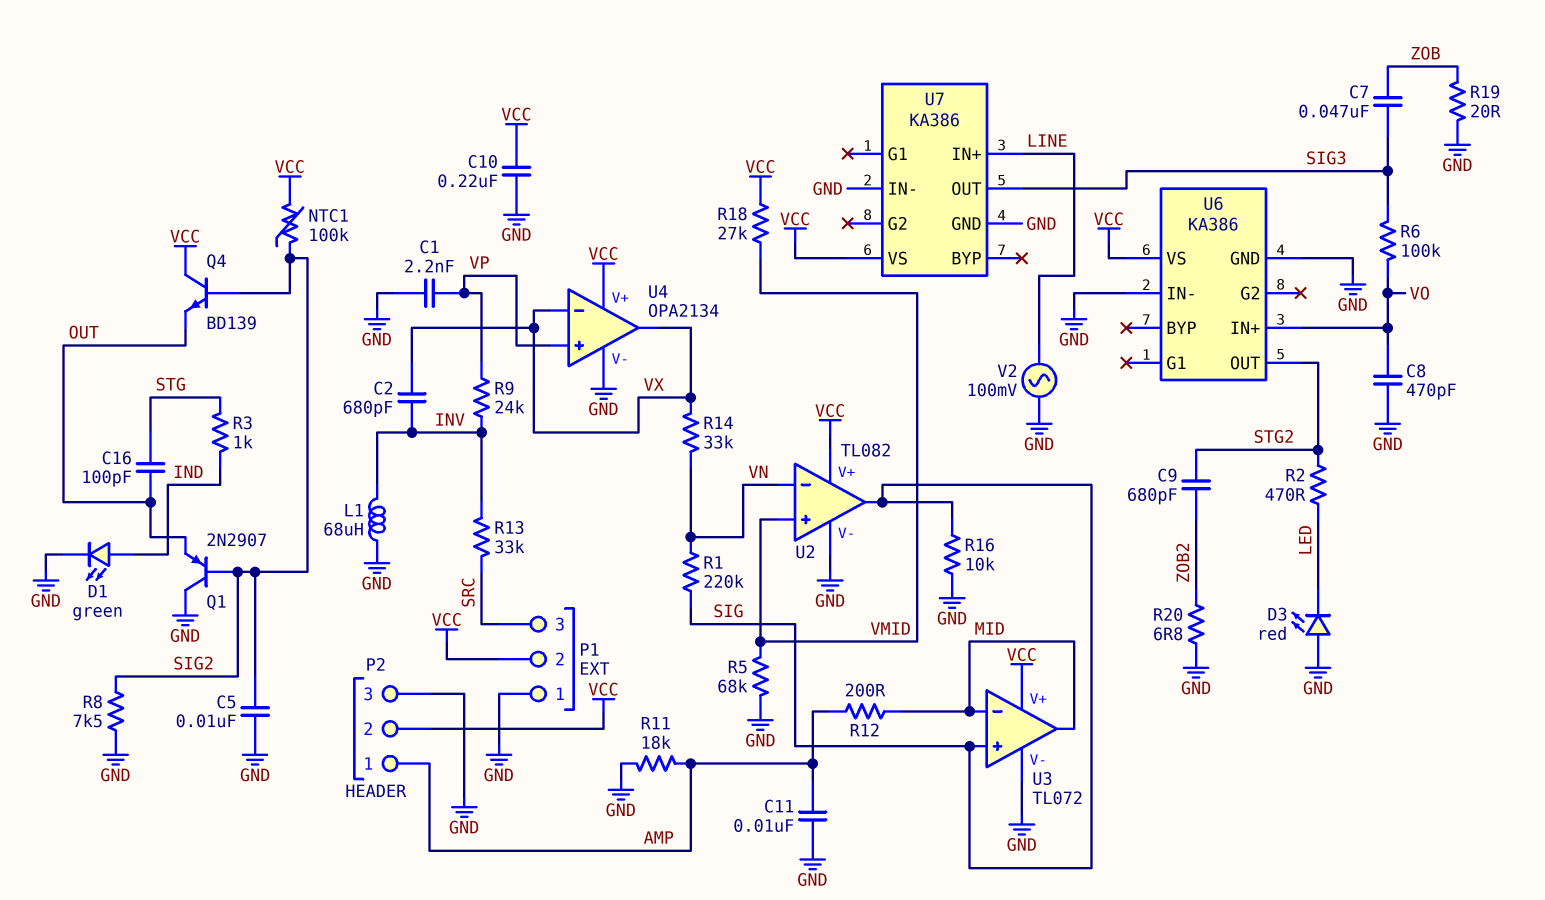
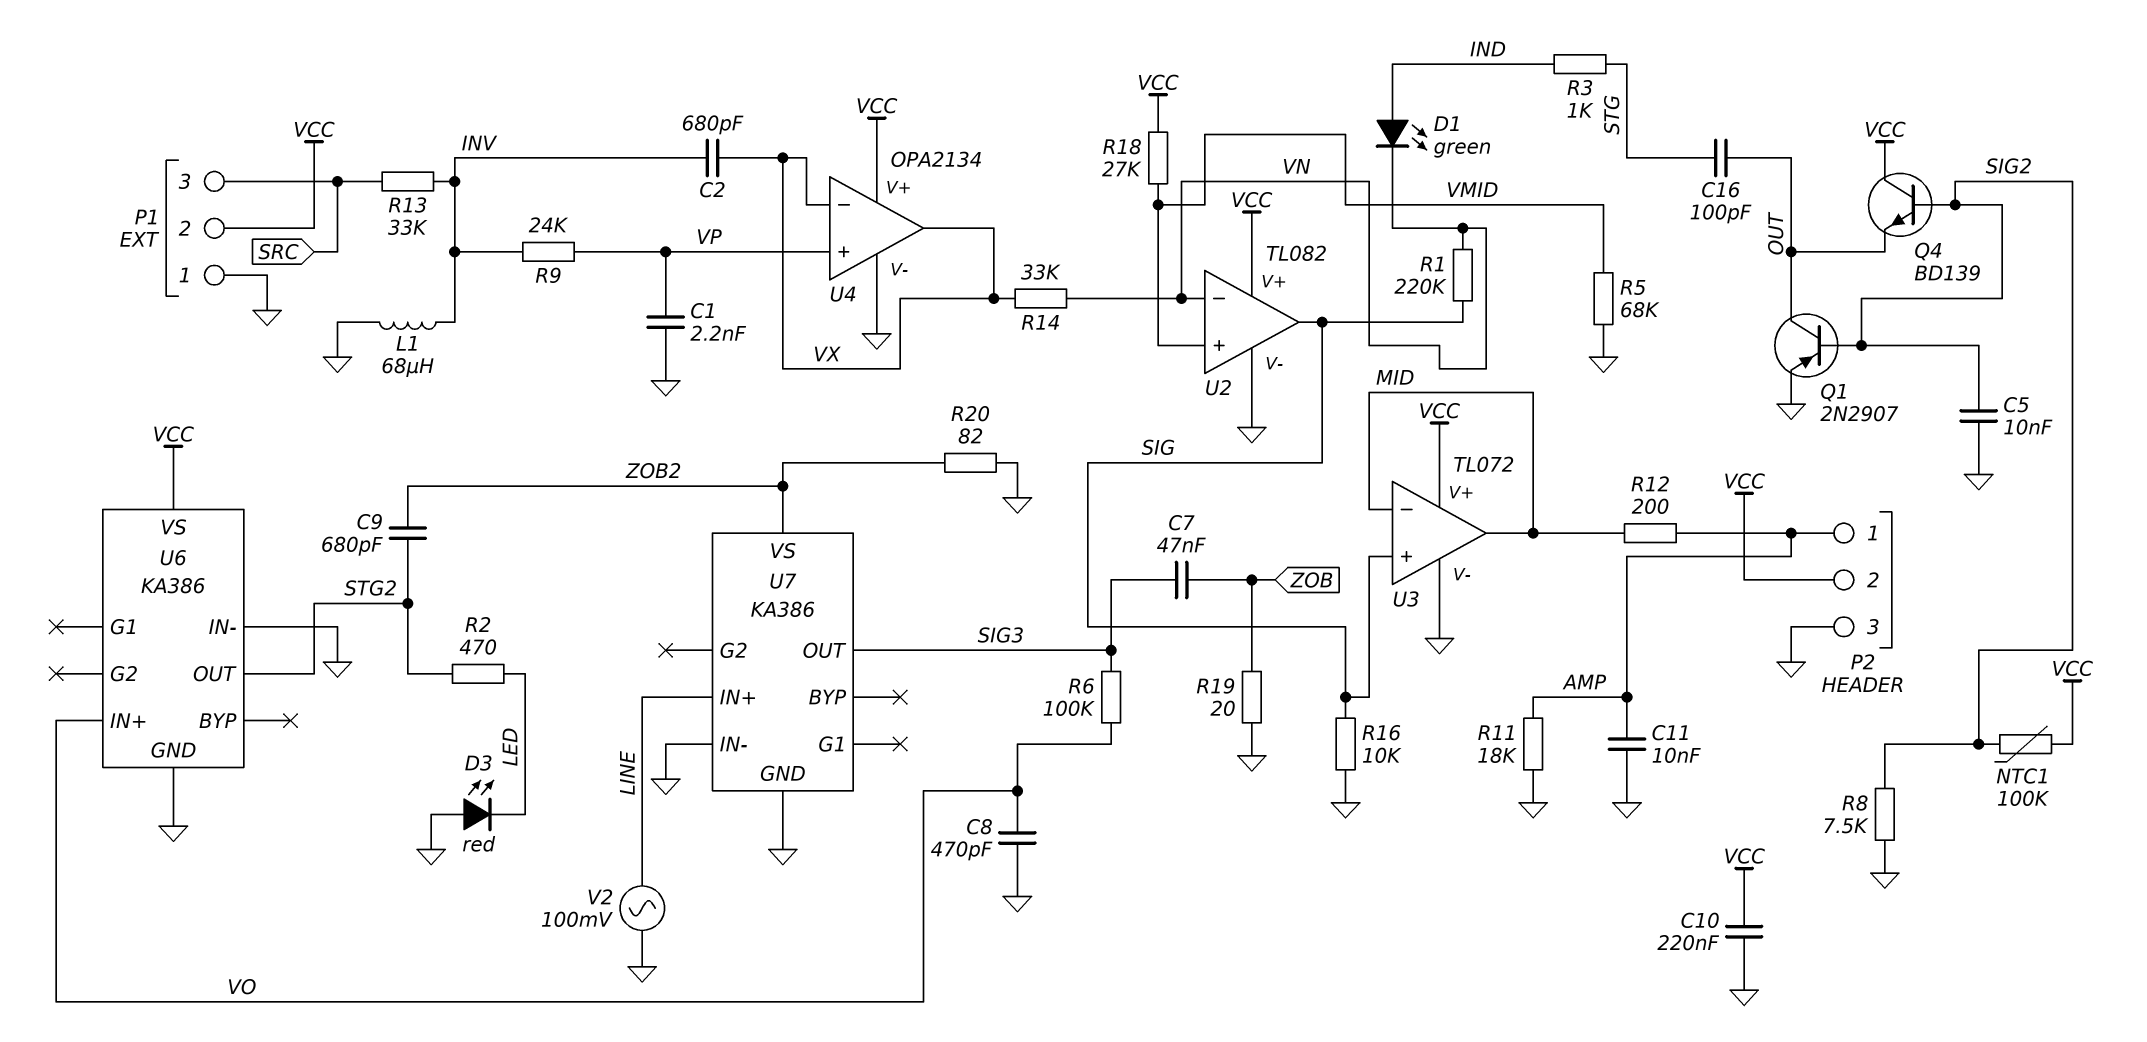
D1: LED green (A IND, K GND) -> LED green (A IND, K VN)
Q1: PNP 2N2907 (B SIG2, C GND, E OUT) -> PNP 2N2907 (B SIG2, C OUT, E GND)
R20: 6.8 (GND, ZOB2) -> 82 (GND, ZOB2)
U7 pin VS: VCC -> ZOB2

